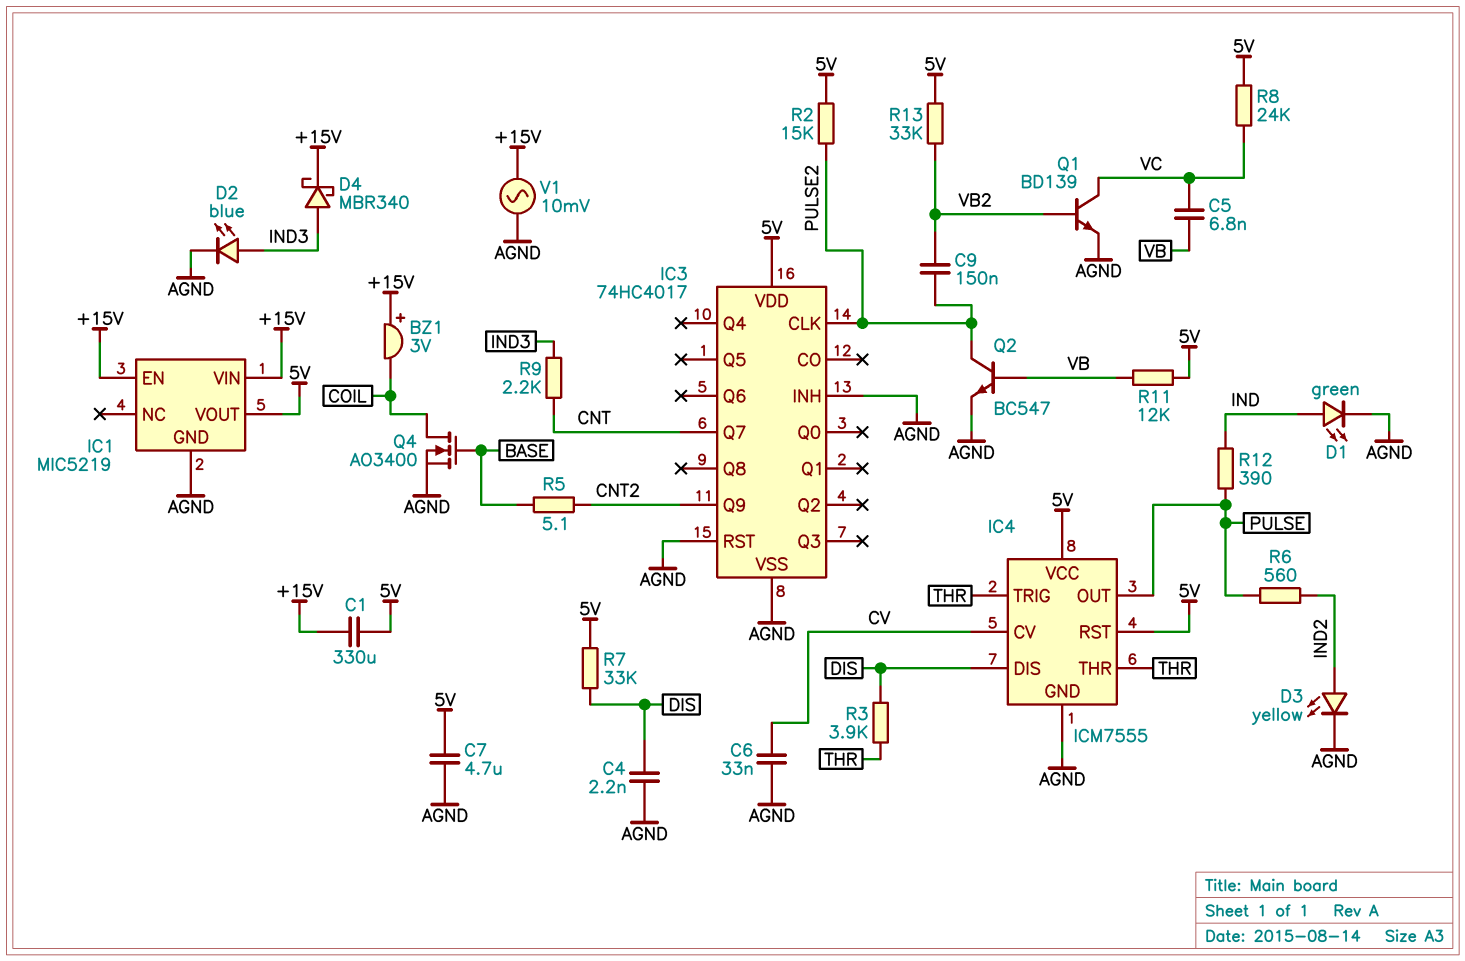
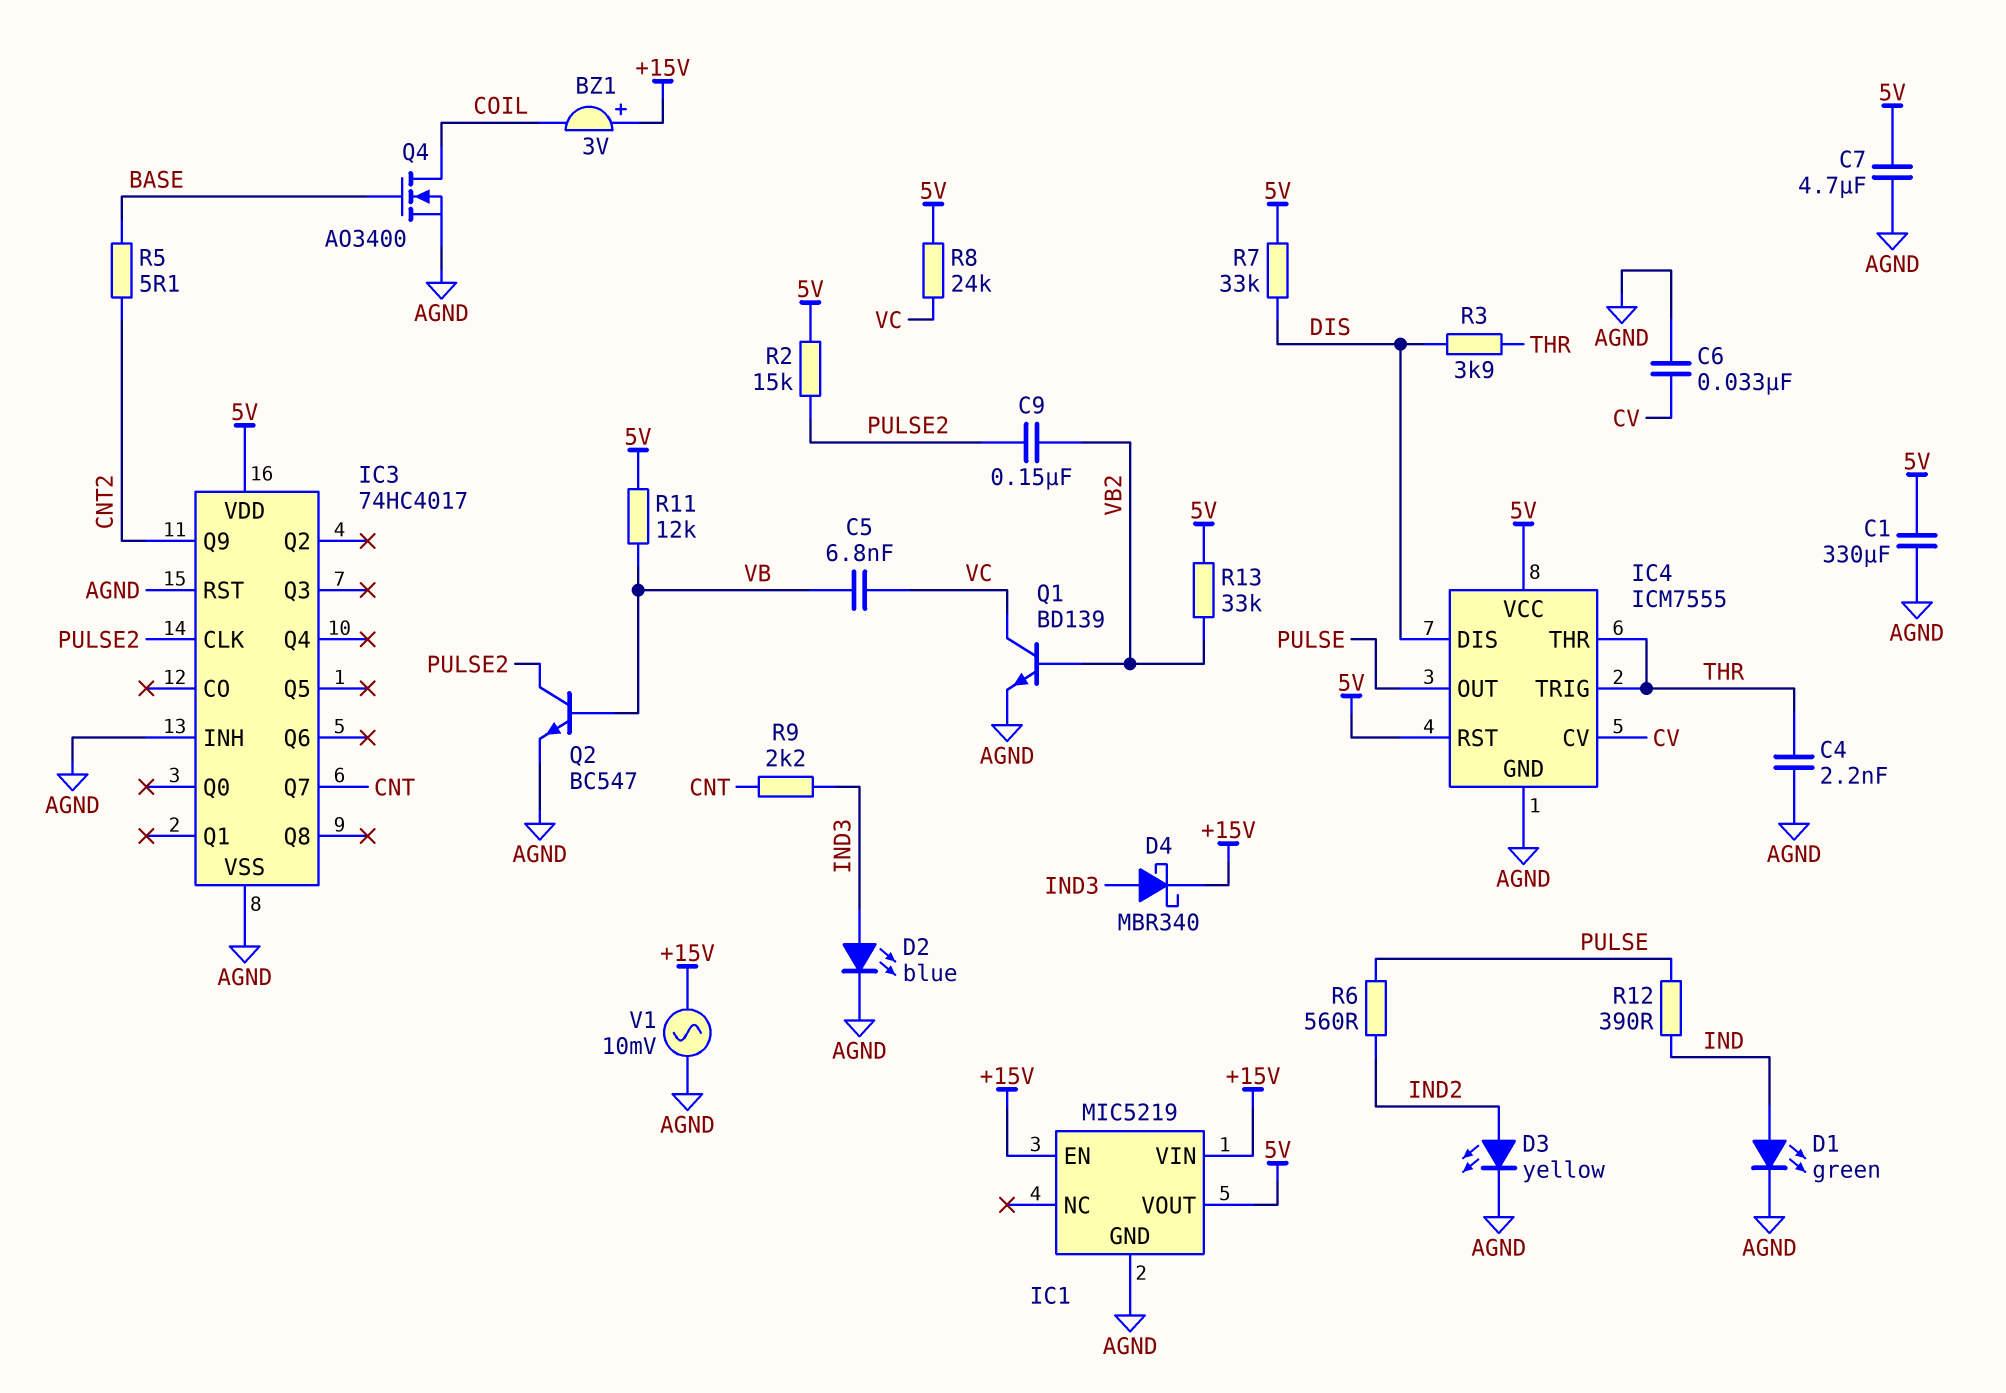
C1: 330uF (+15V, 5V) -> 330uF (5V, AGND)
C4: 2.2nF (AGND, DIS) -> 2.2nF (AGND, THR)

